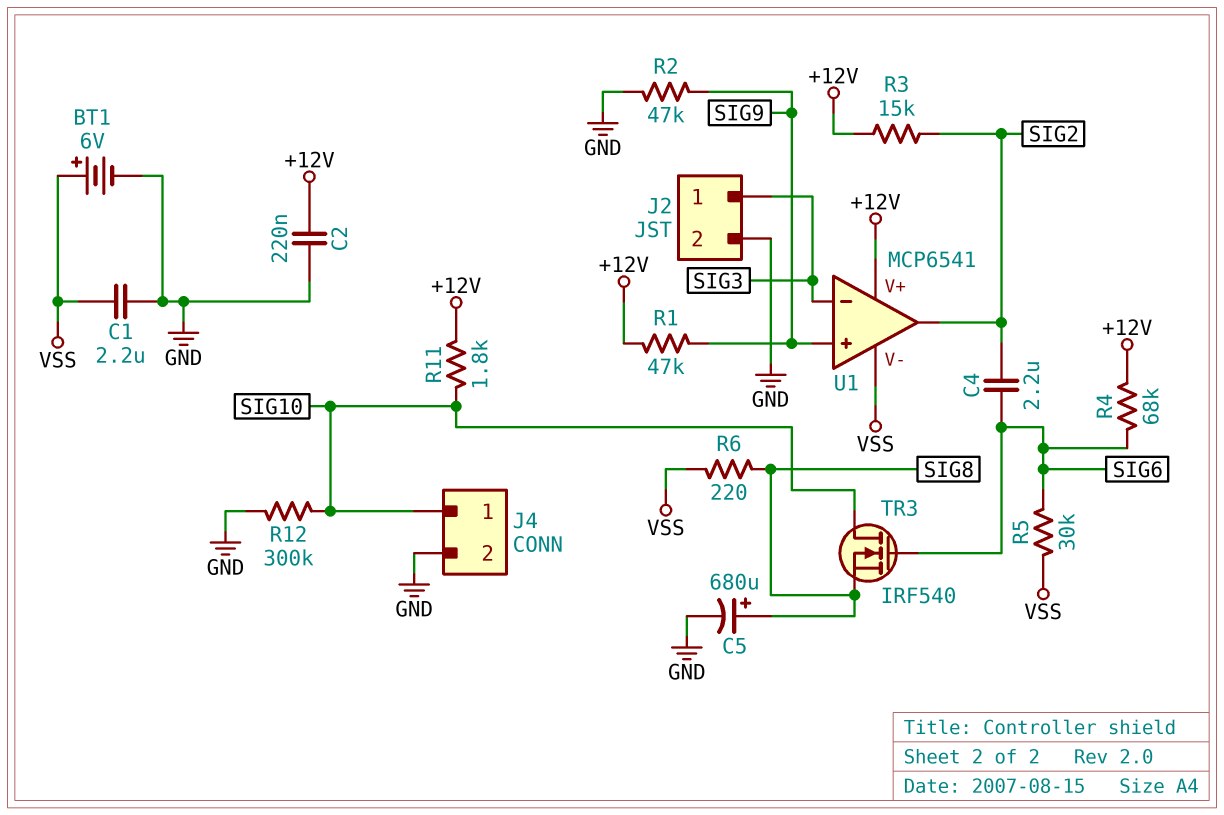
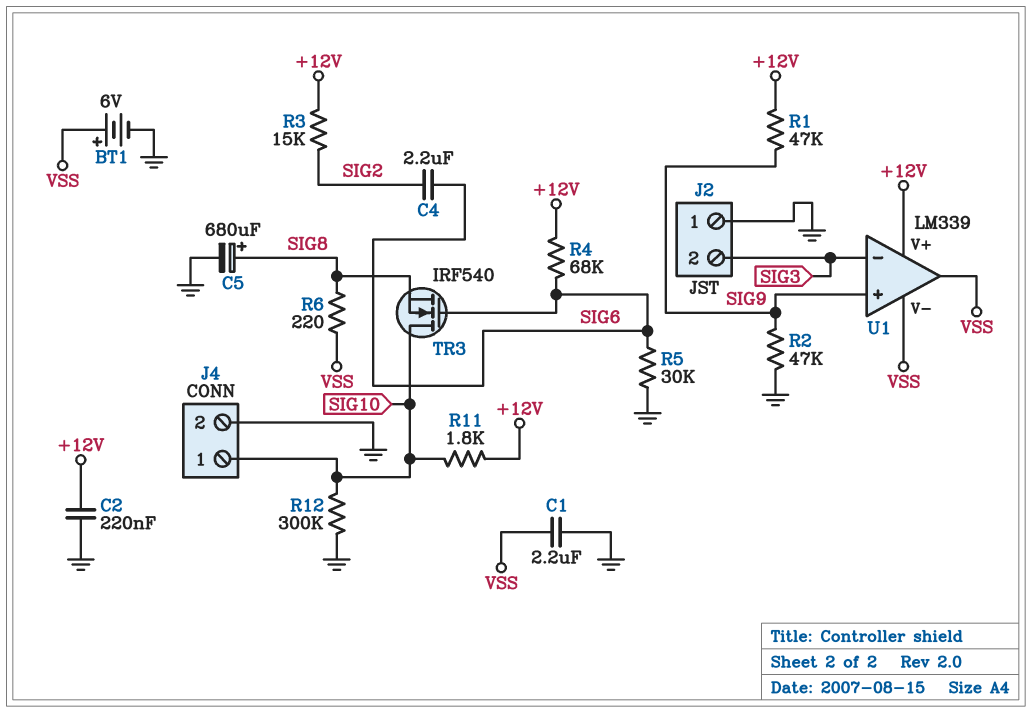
J2 pin 1: SIG3 -> GND
J2 pin 2: GND -> SIG3
R5: 30k (SIG6, VSS) -> 30k (GND, SIG6)
U1: MCP6541 -> LM339
U1 pin out: SIG2 -> VSS

